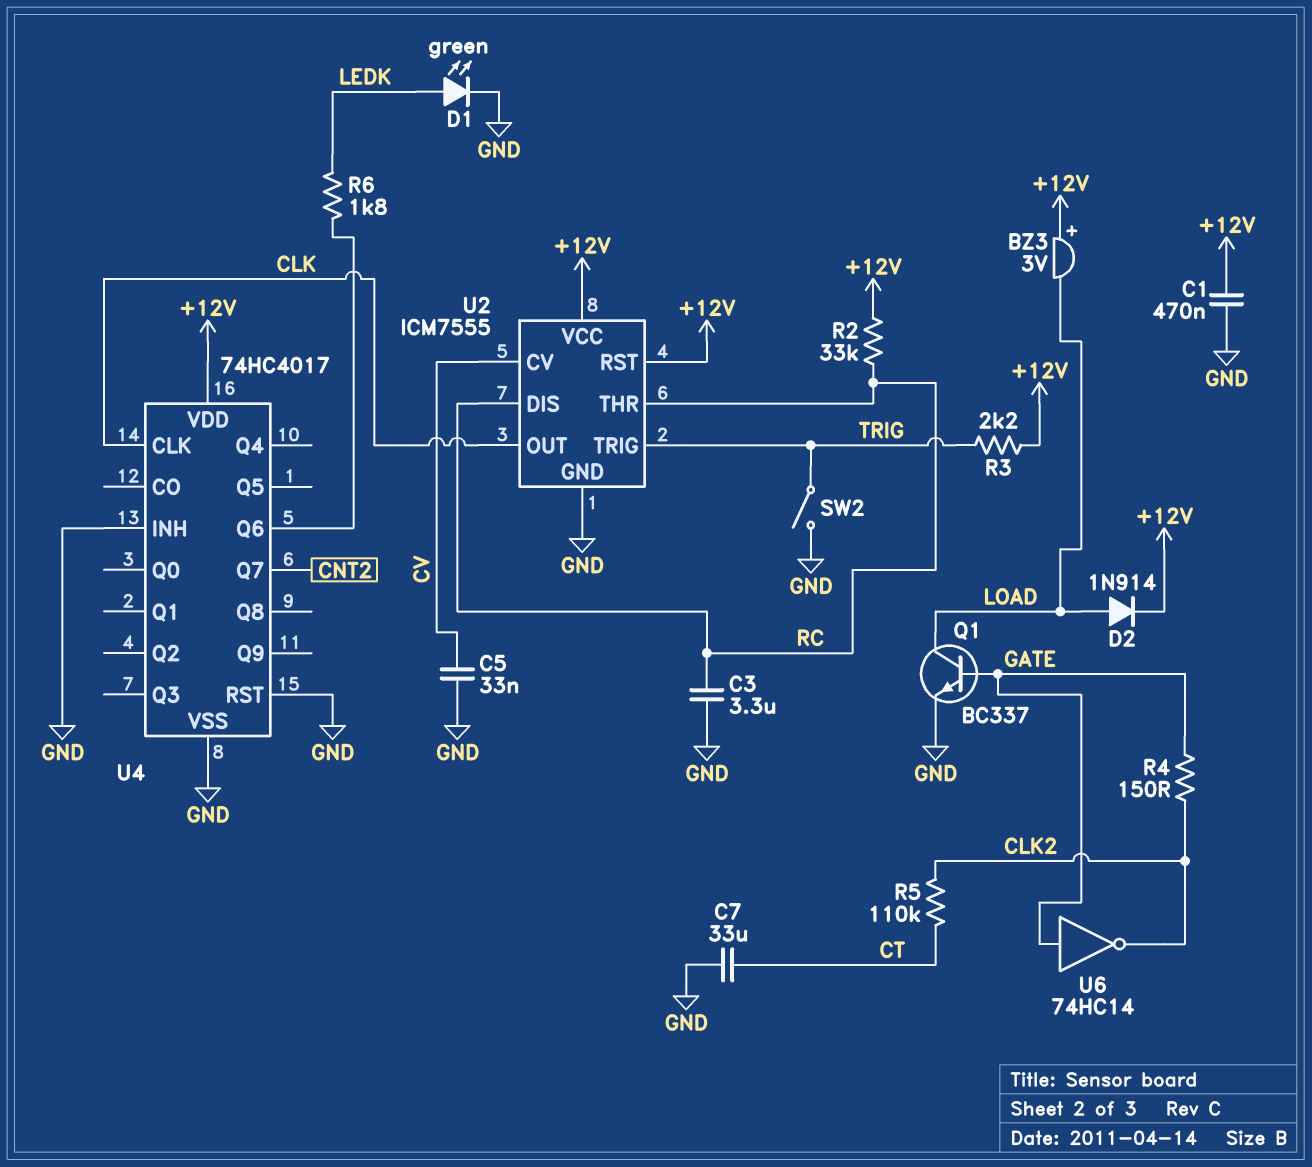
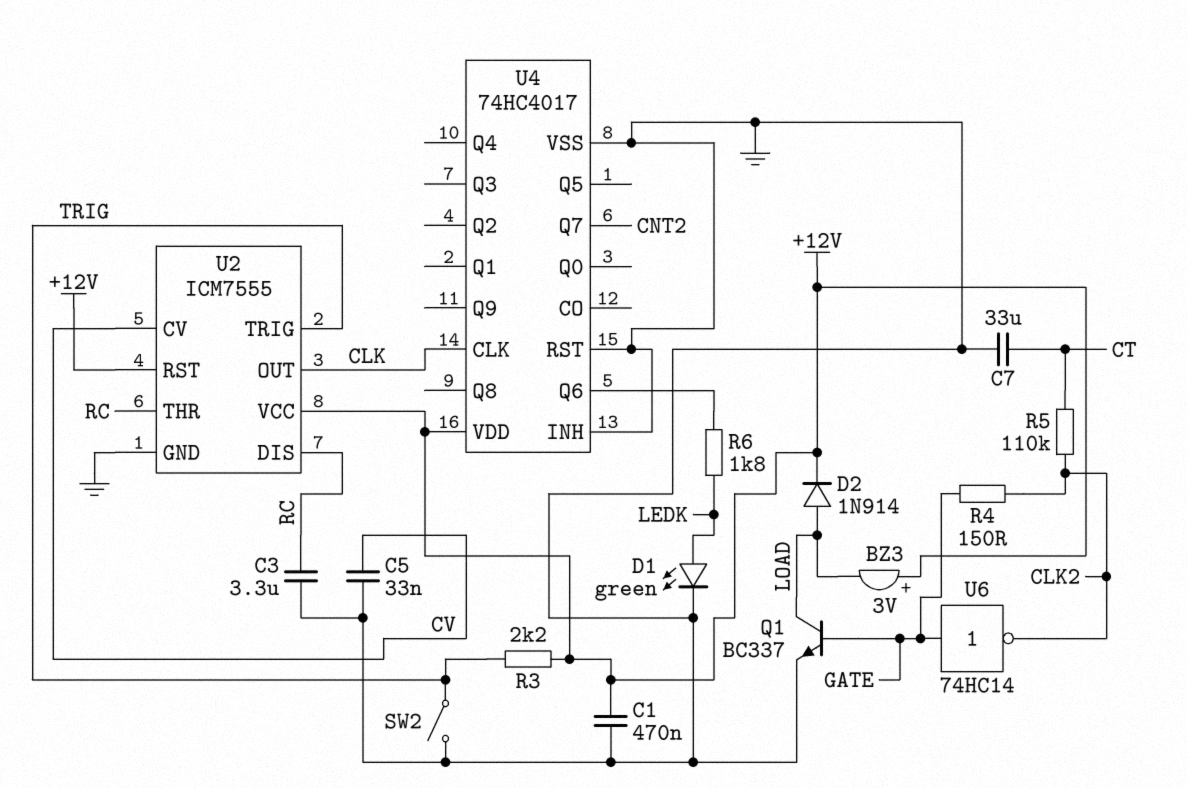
R2: 33k (+12V, RC) -> none

